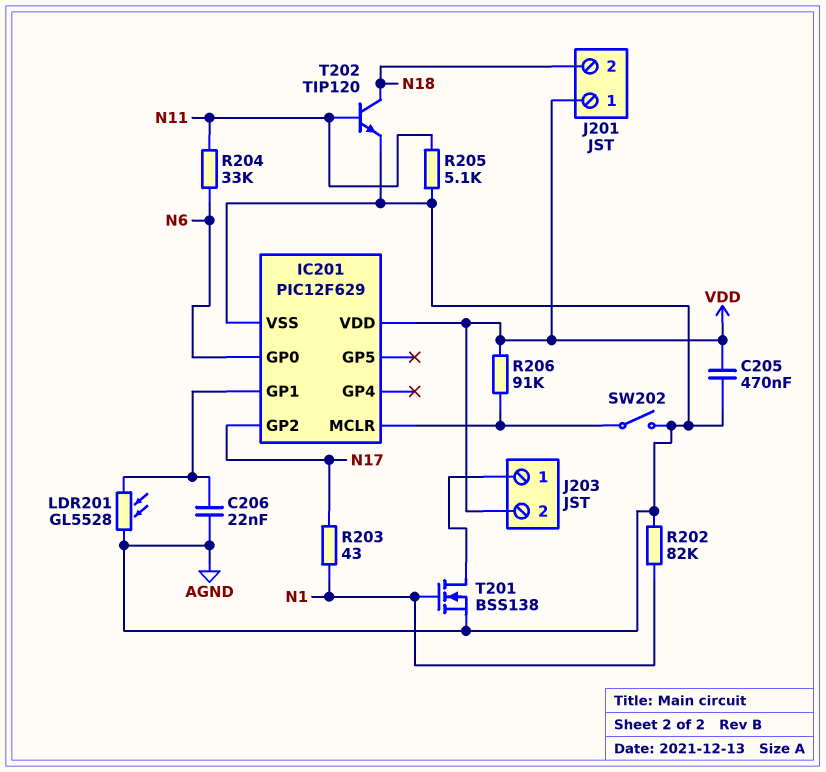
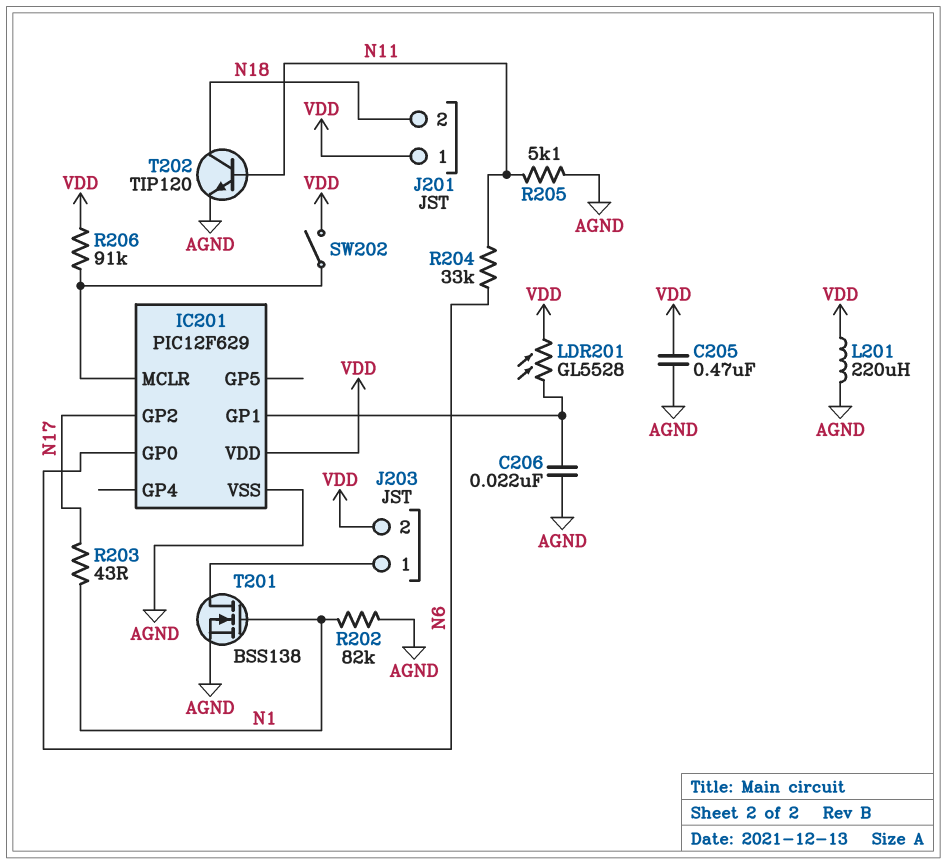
L201: none -> 220uH (AGND, VDD)
LDR201: GL5528 (AGND, IC201/GP1) -> GL5528 (IC201/GP1, VDD)
SW202: switch (AGND, IC201/MCLR) -> switch (IC201/MCLR, VDD)

